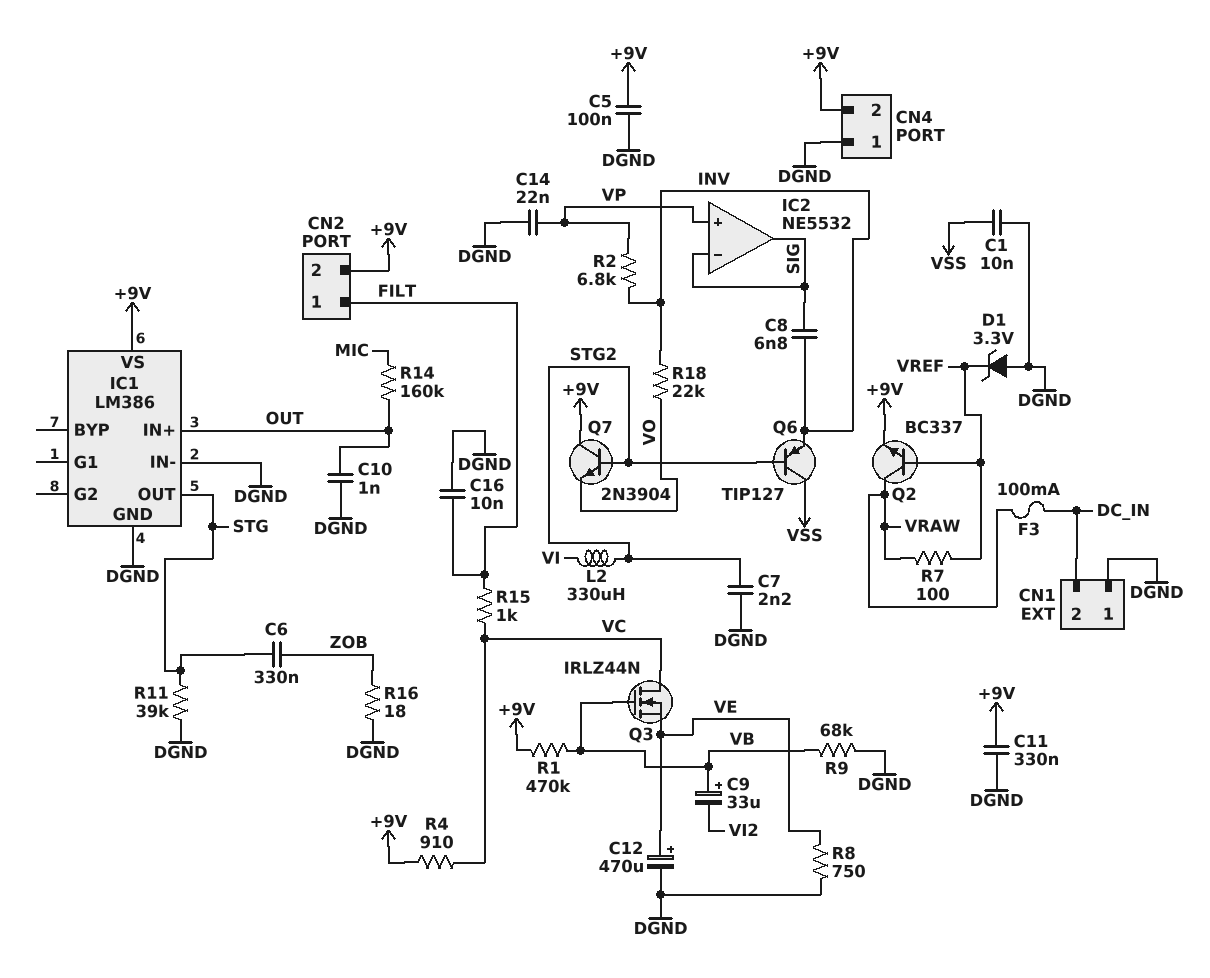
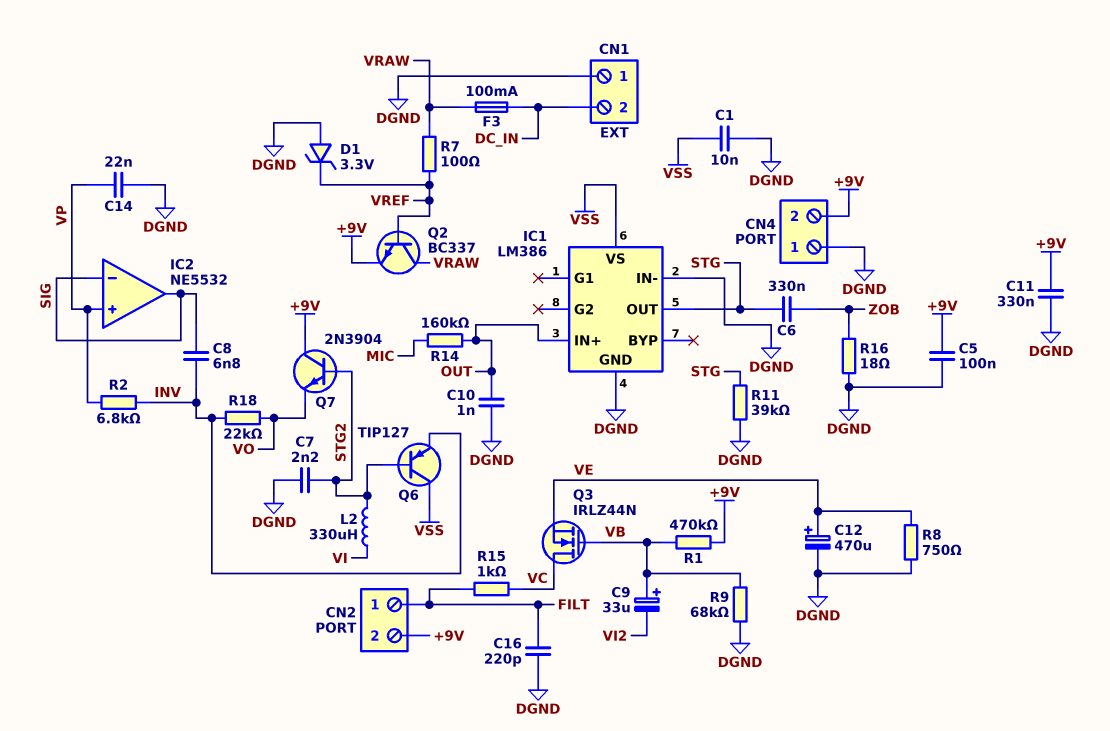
C16: 10nF (DGND, FILT) -> 220pF (DGND, FILT)
IC1 pin VS: +9V -> VSS
R4: 910 (+9V, VC) -> none

